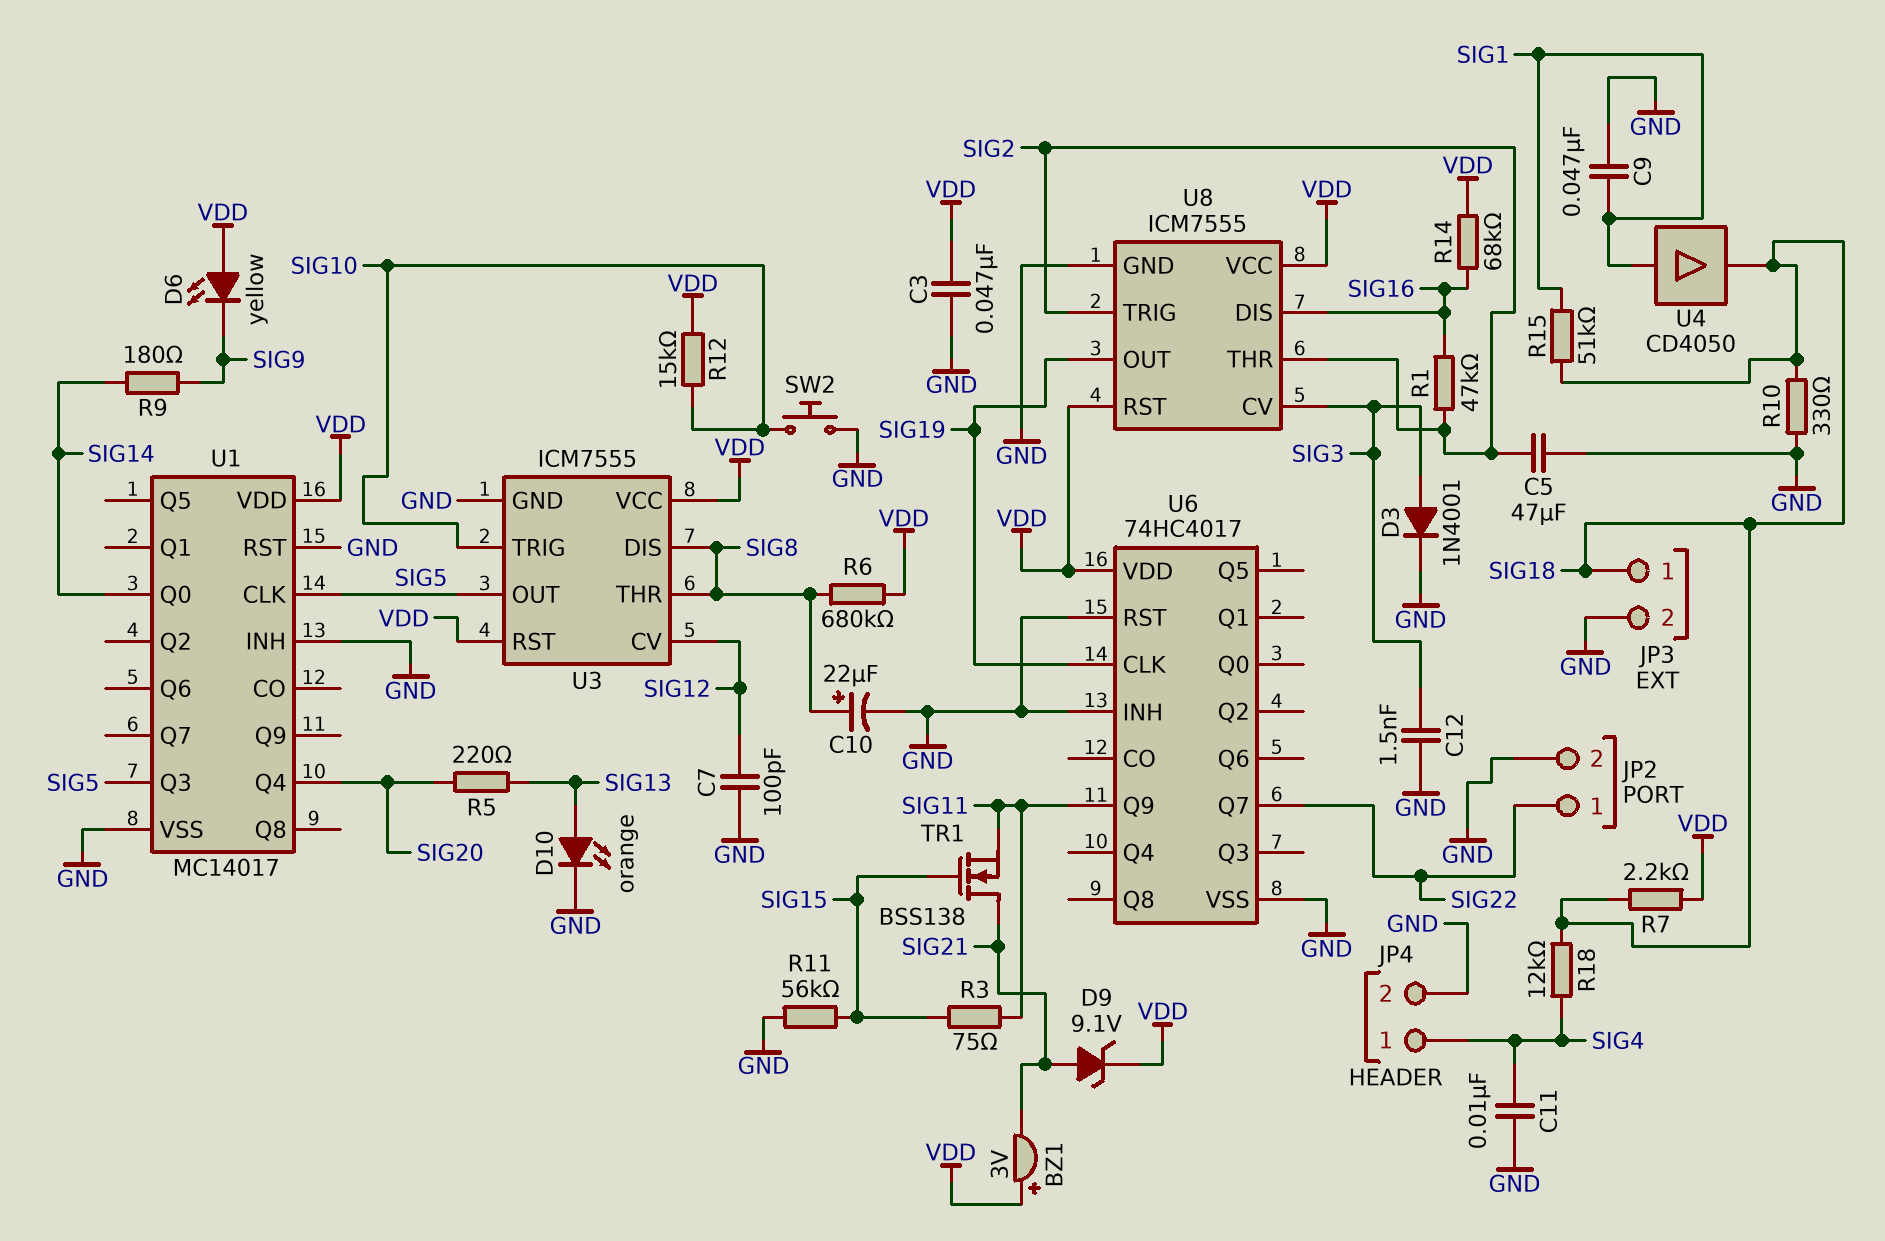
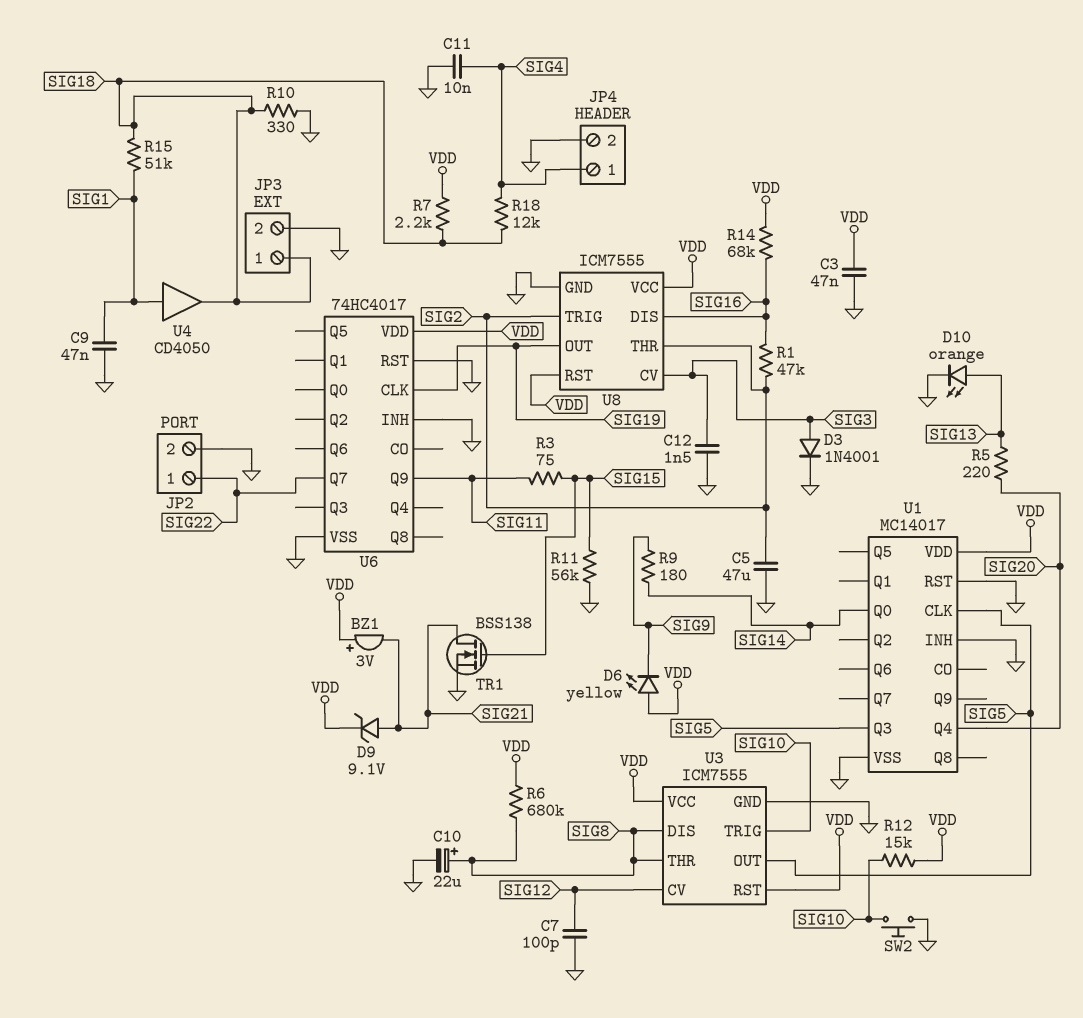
TR1: NMOS BSS138 (G SIG15, D SIG21, S SIG11) -> NMOS BSS138 (G SIG15, D SIG21, S GND)

